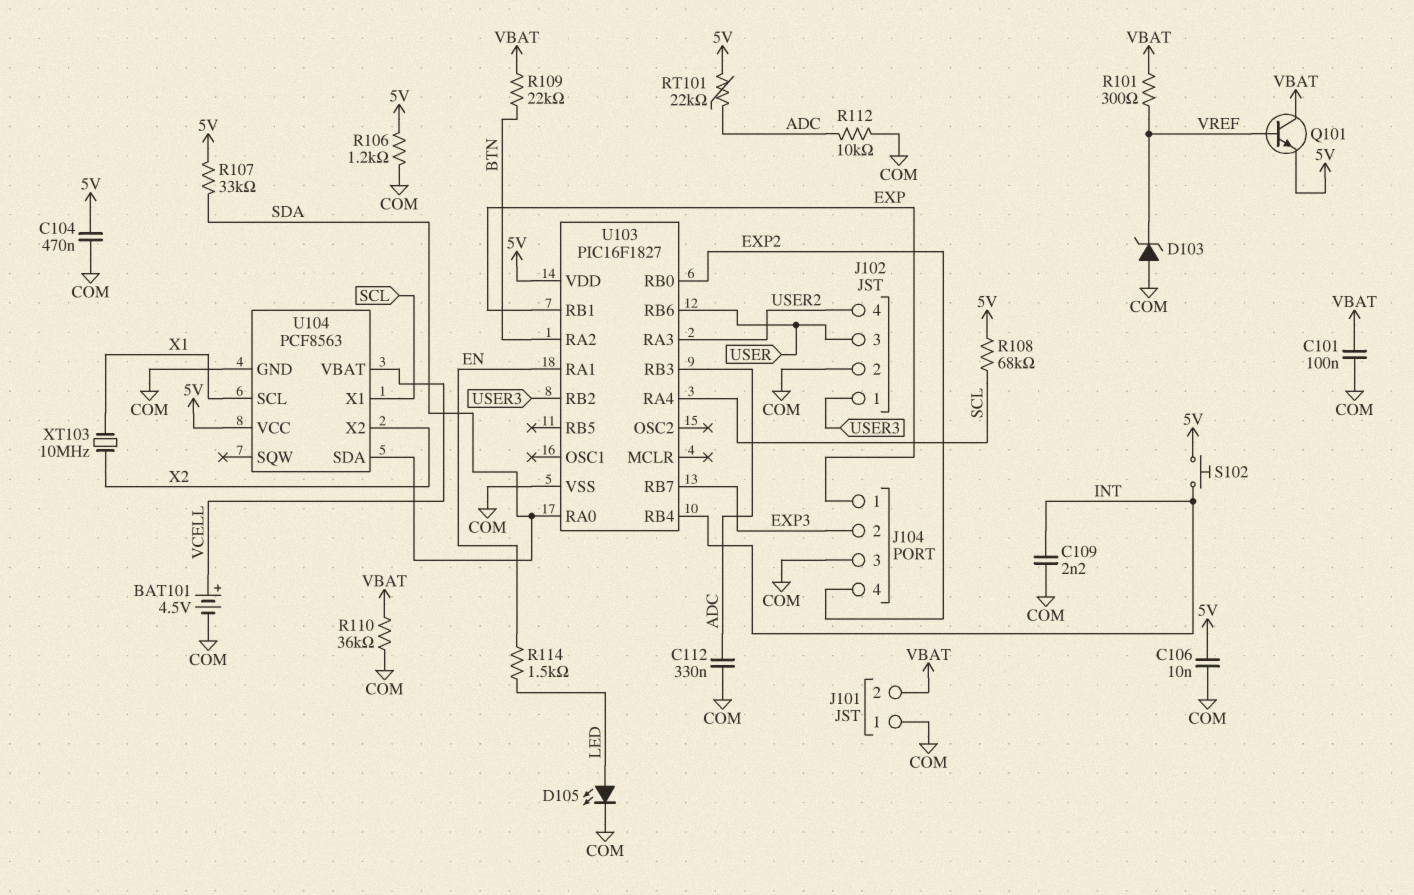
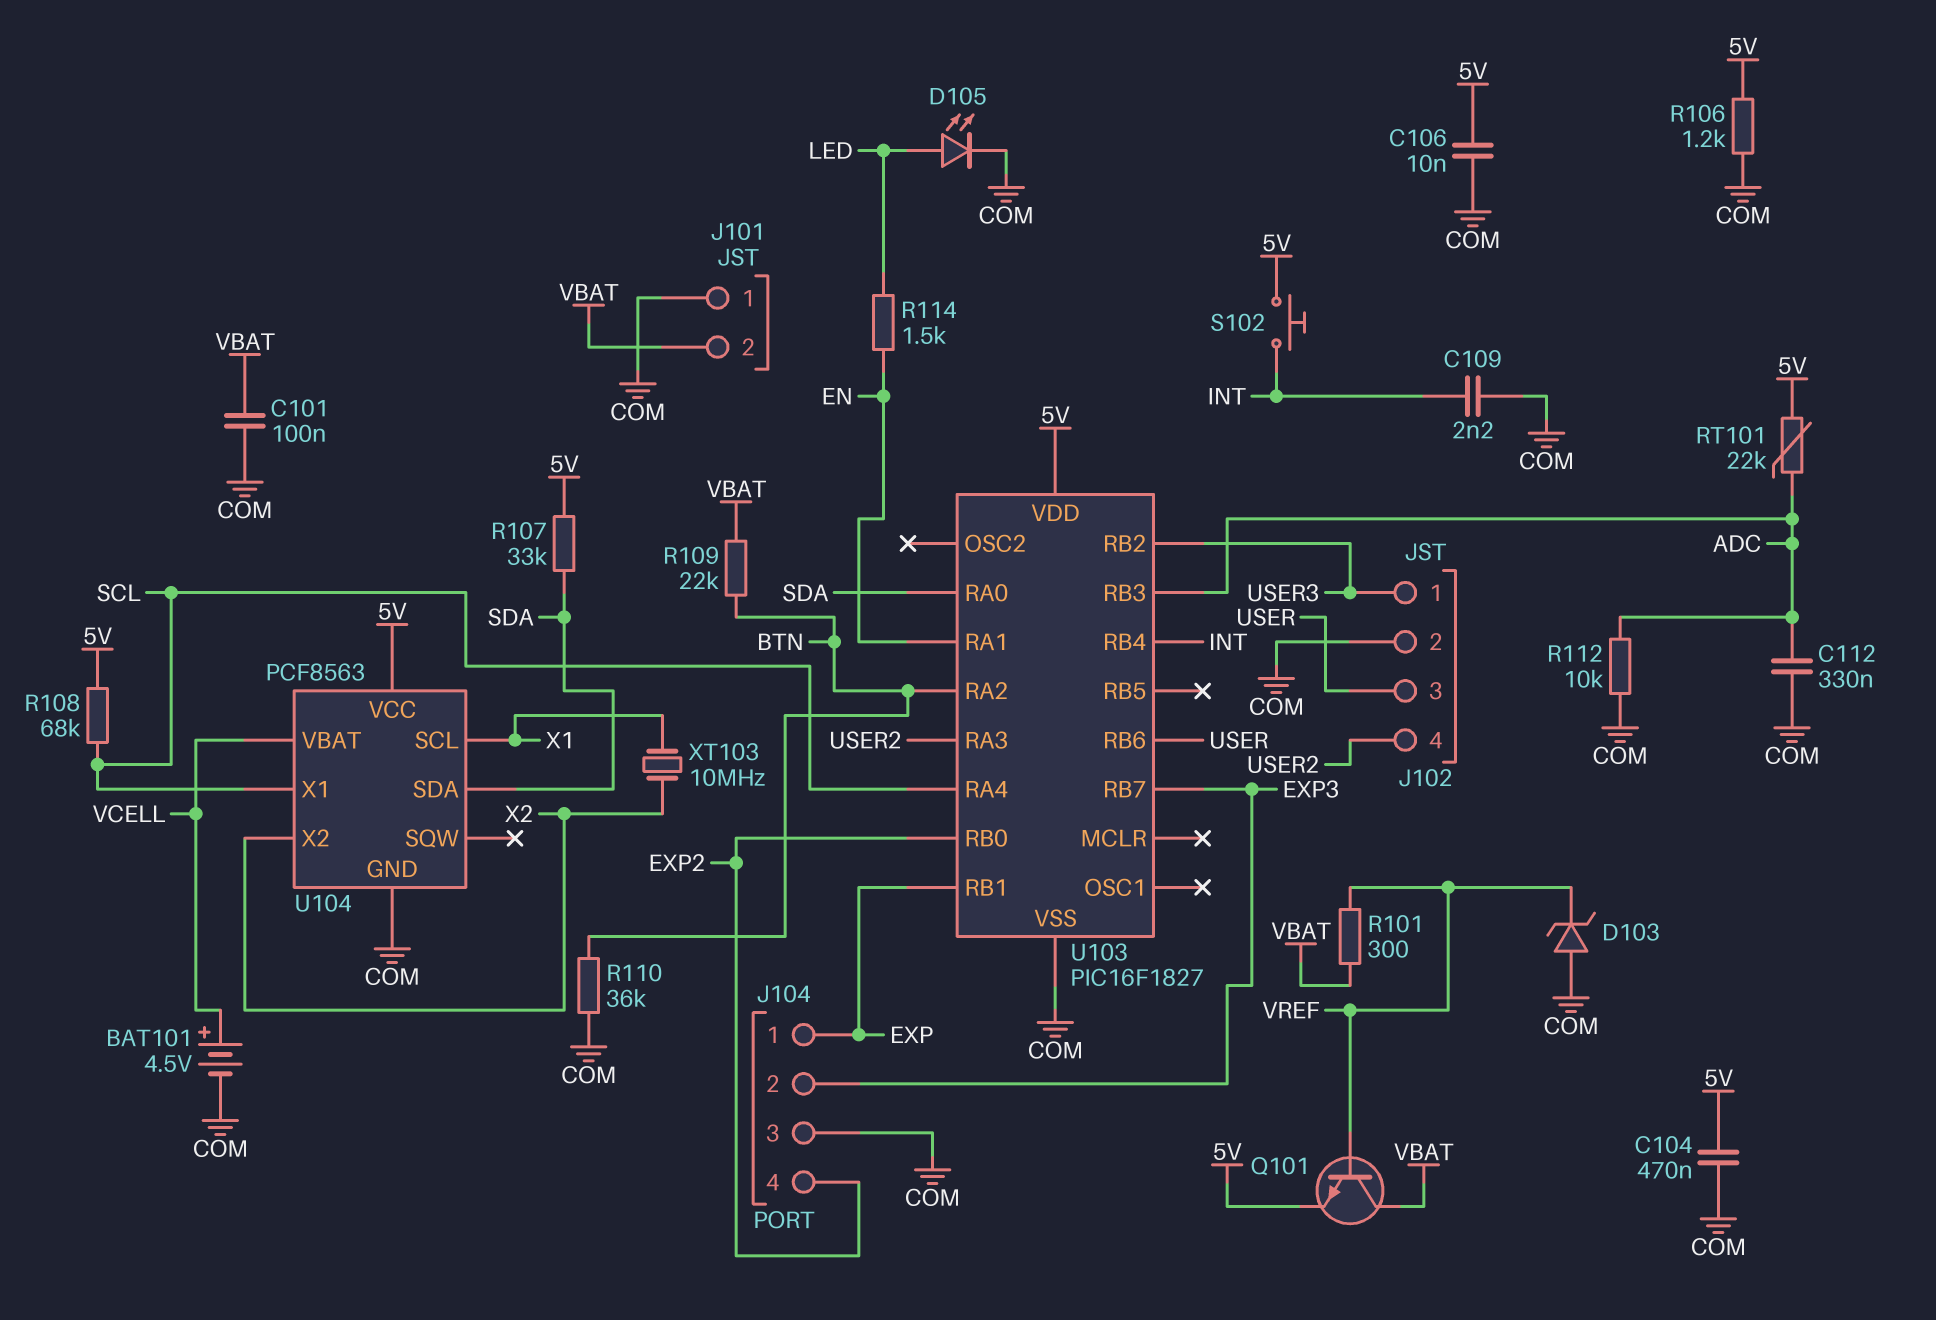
R110: 36k (COM, VBAT) -> 36k (BTN, COM)

